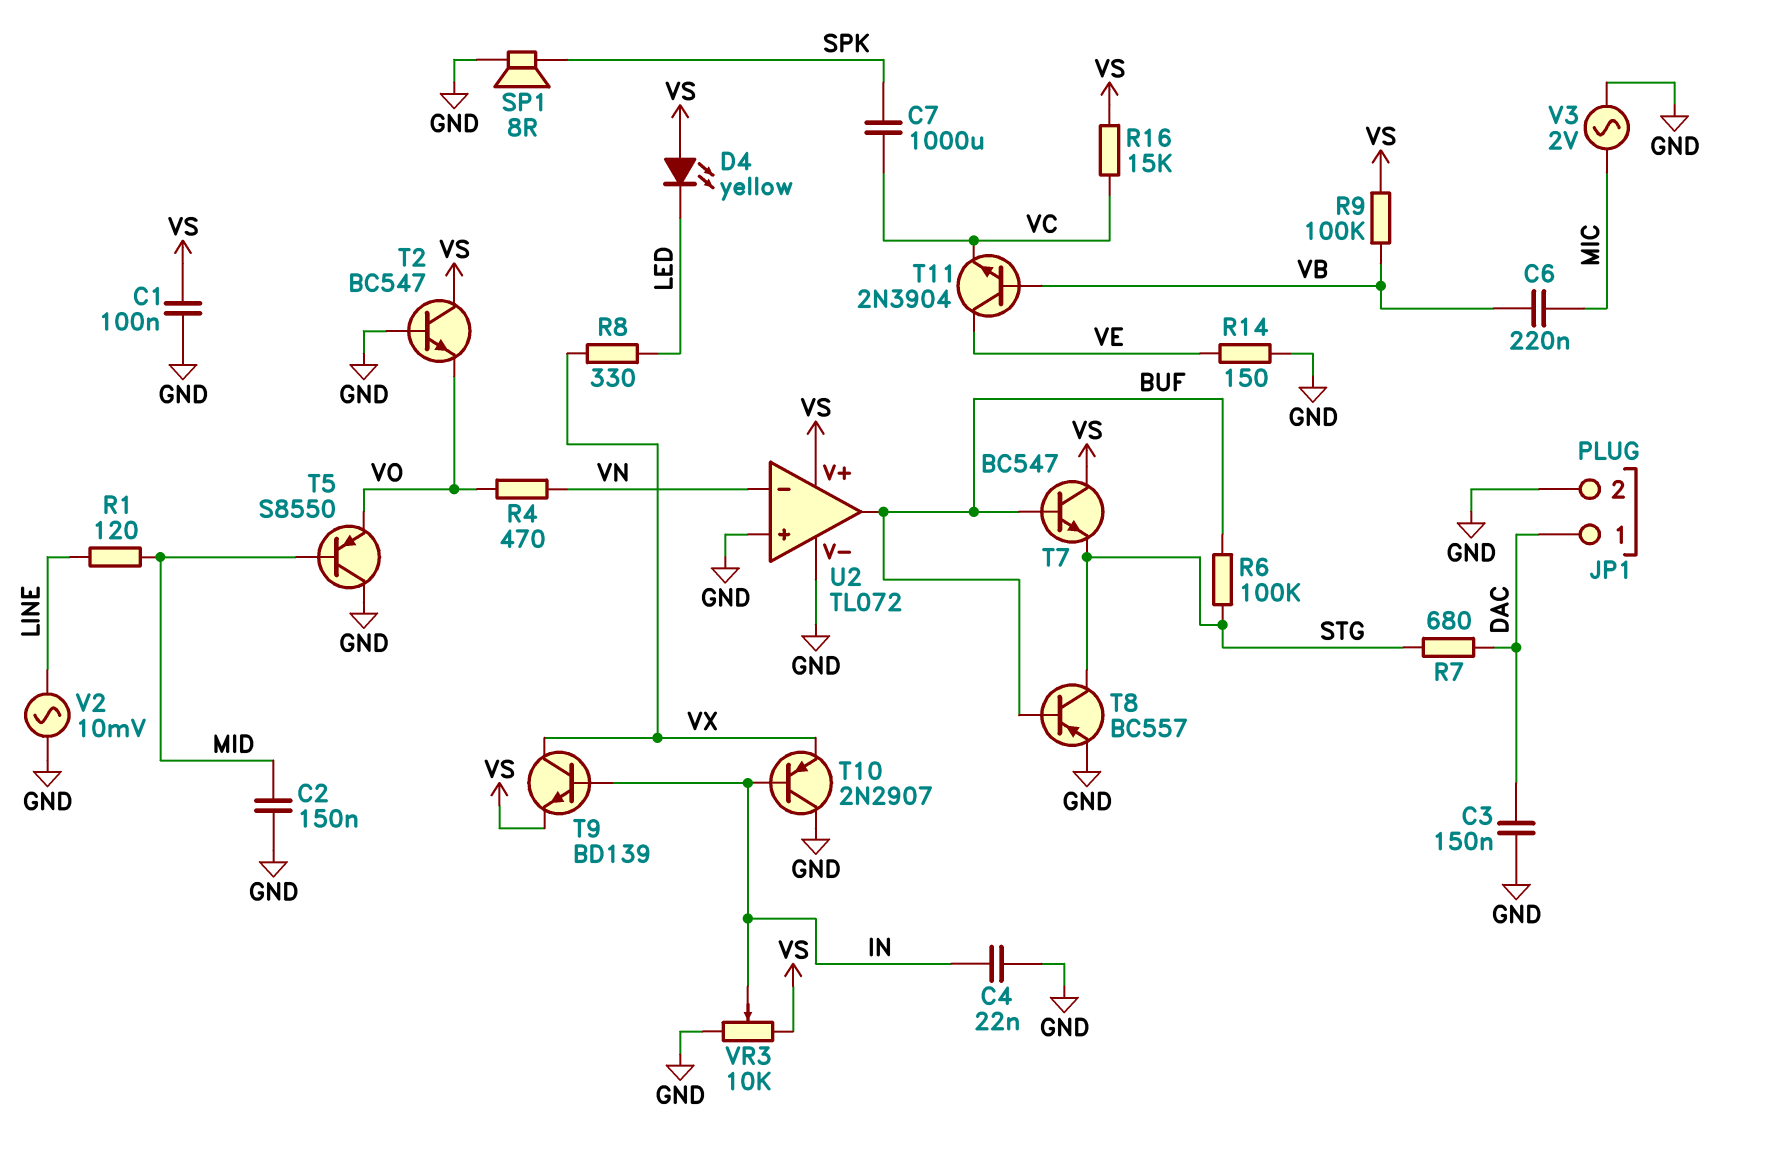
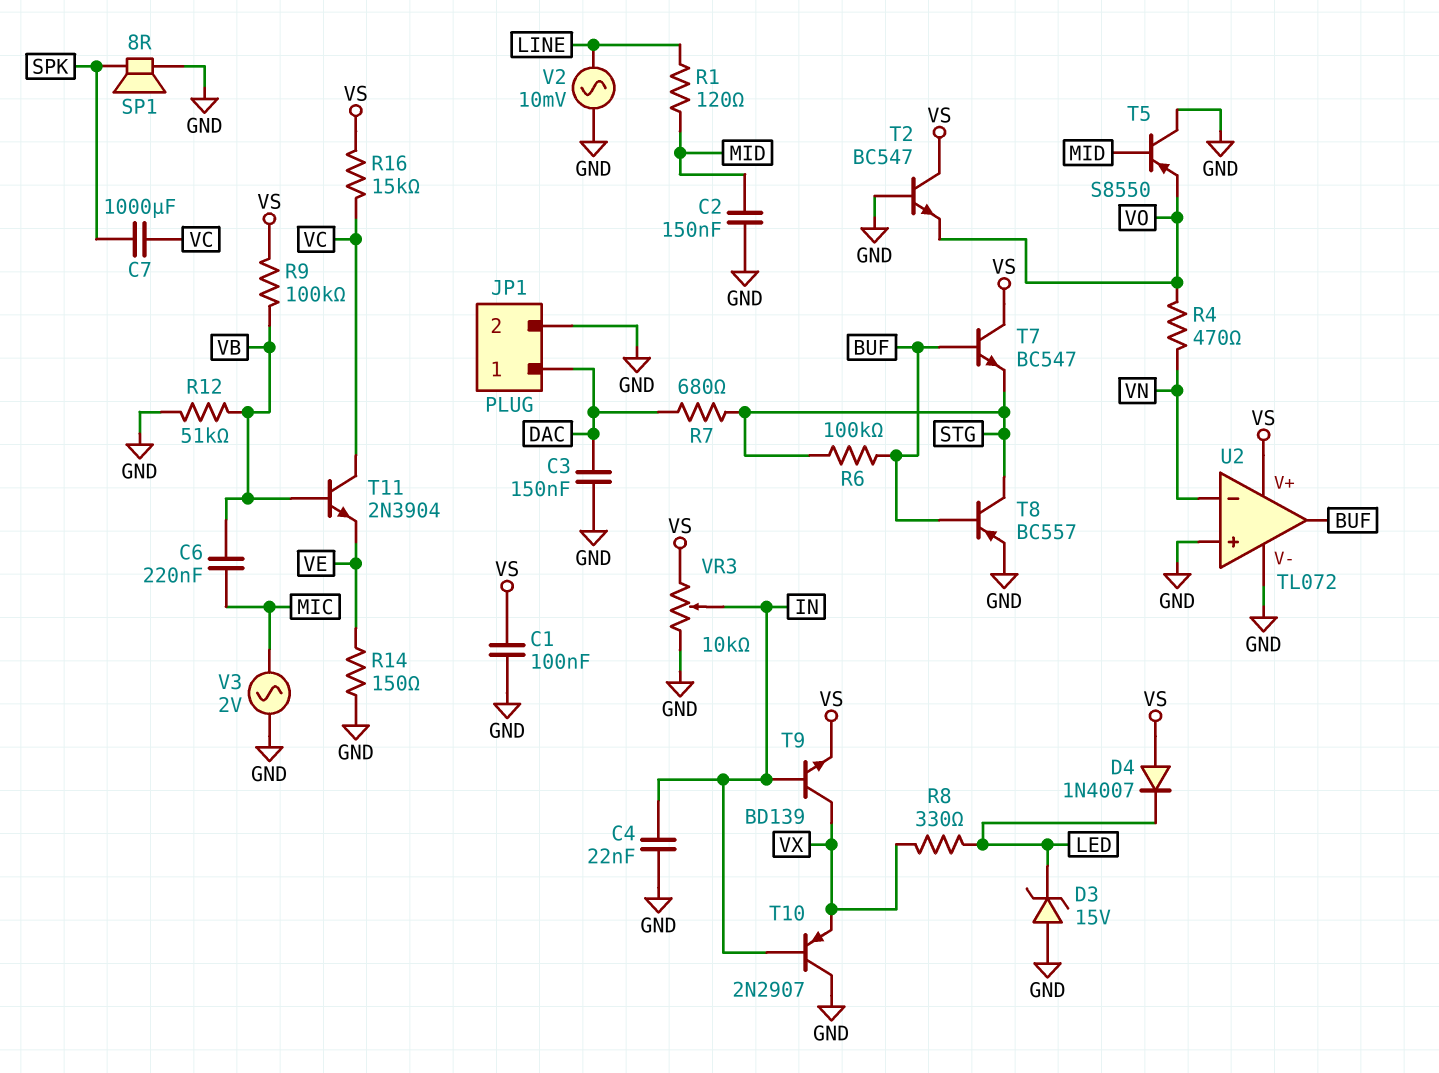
D3: none -> zener 15V (A GND, K LED)
D4: LED yellow (A VS, K LED) -> diode 1N4007 (A VS, K LED)
R12: none -> 51k (GND, VB)
T11: NPN 2N3904 (B VB, C VE, E VC) -> NPN 2N3904 (B VB, C VC, E VE)

